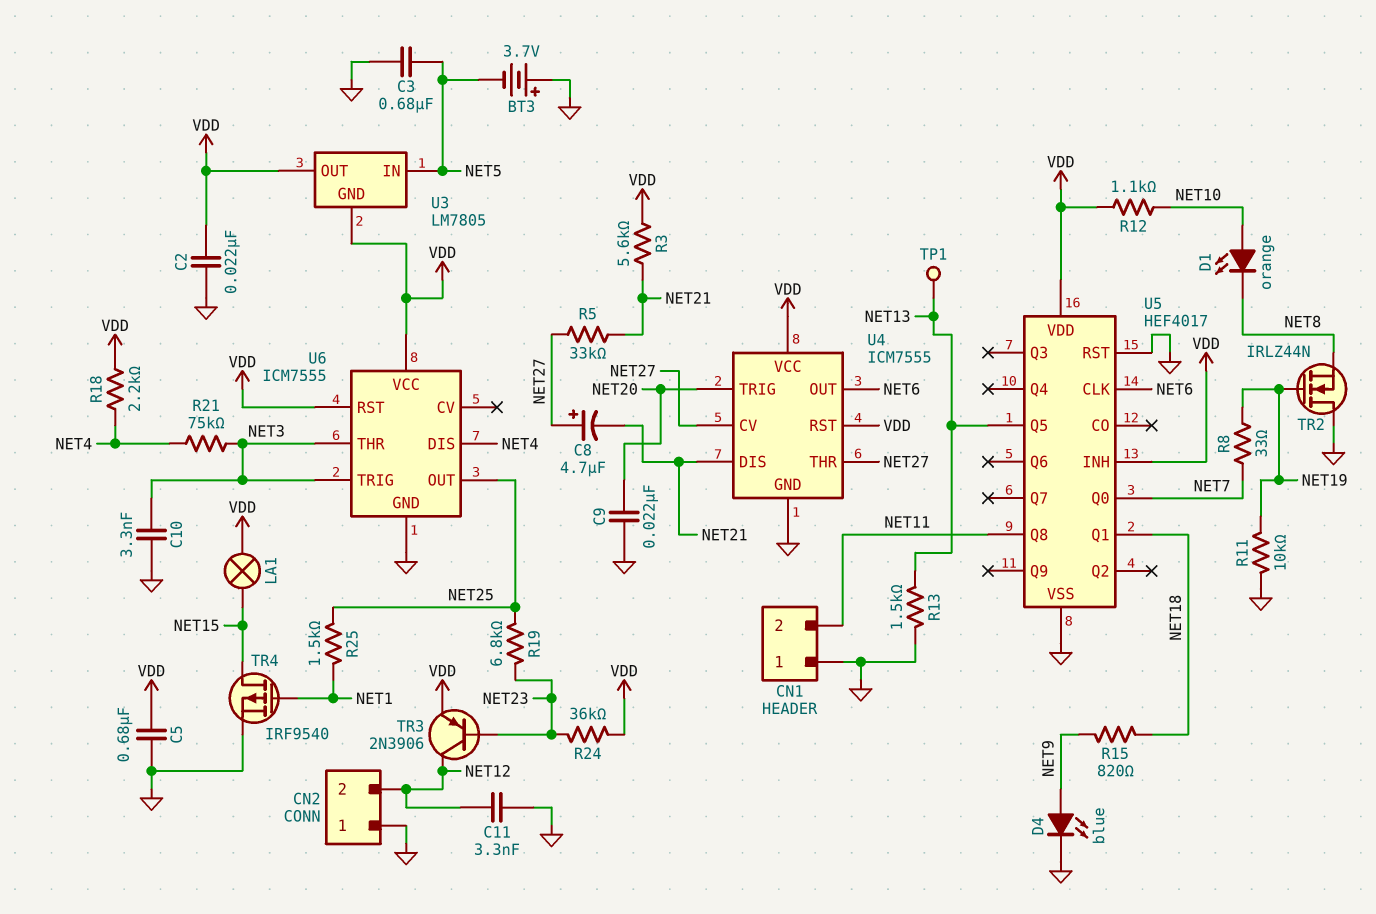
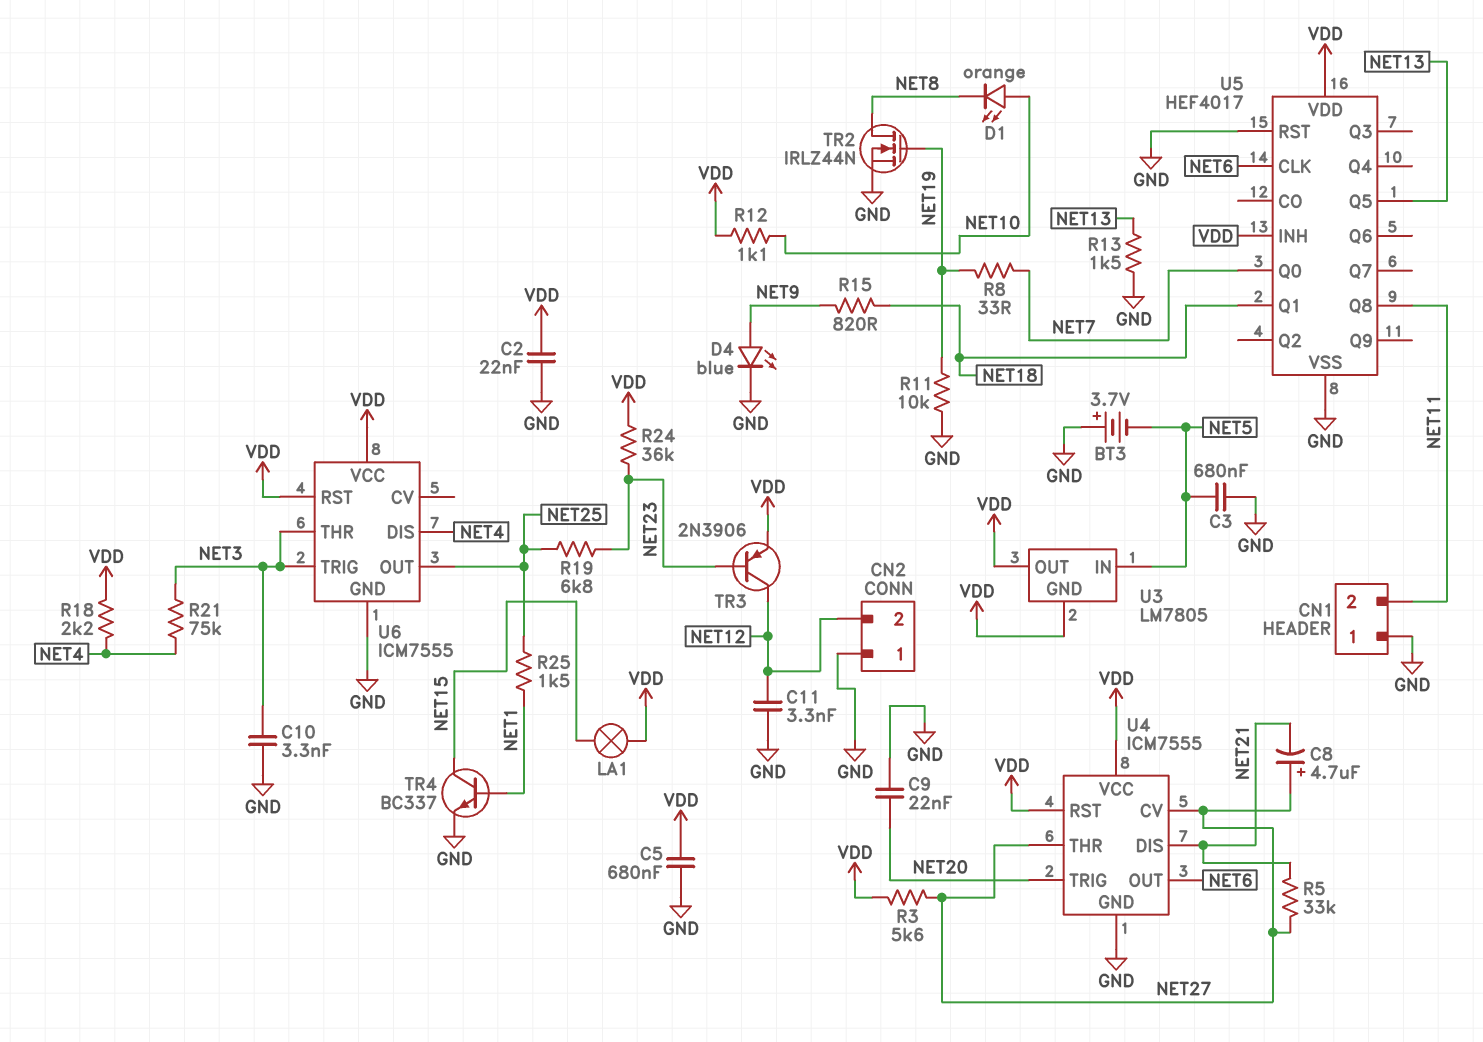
R3: 5.6k (NET21, VDD) -> 5.6k (NET27, VDD)
TP1: test point (NET13) -> none
TR2: NMOS IRLZ44N (G NET19, D GND, S NET8) -> NMOS IRLZ44N (G NET19, D NET8, S GND)
TR4: PMOS IRF9540 (G NET1, D NET15, S GND) -> NPN BC337 (B NET1, C NET15, E GND)

